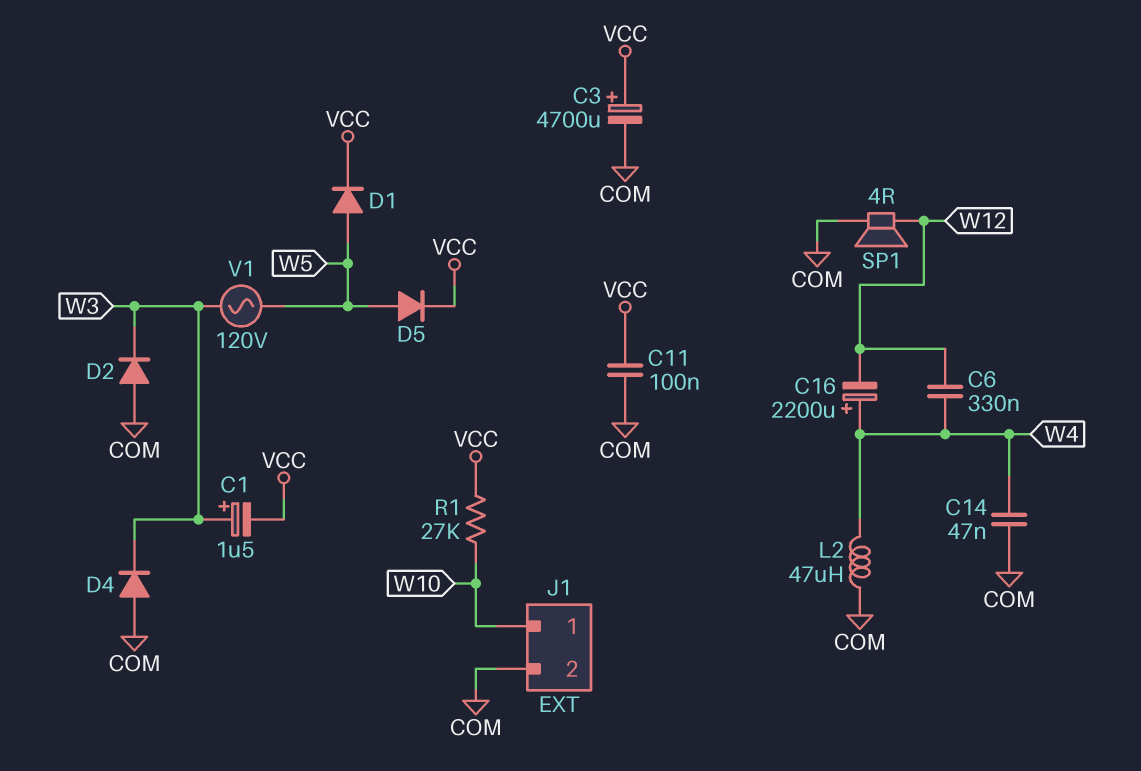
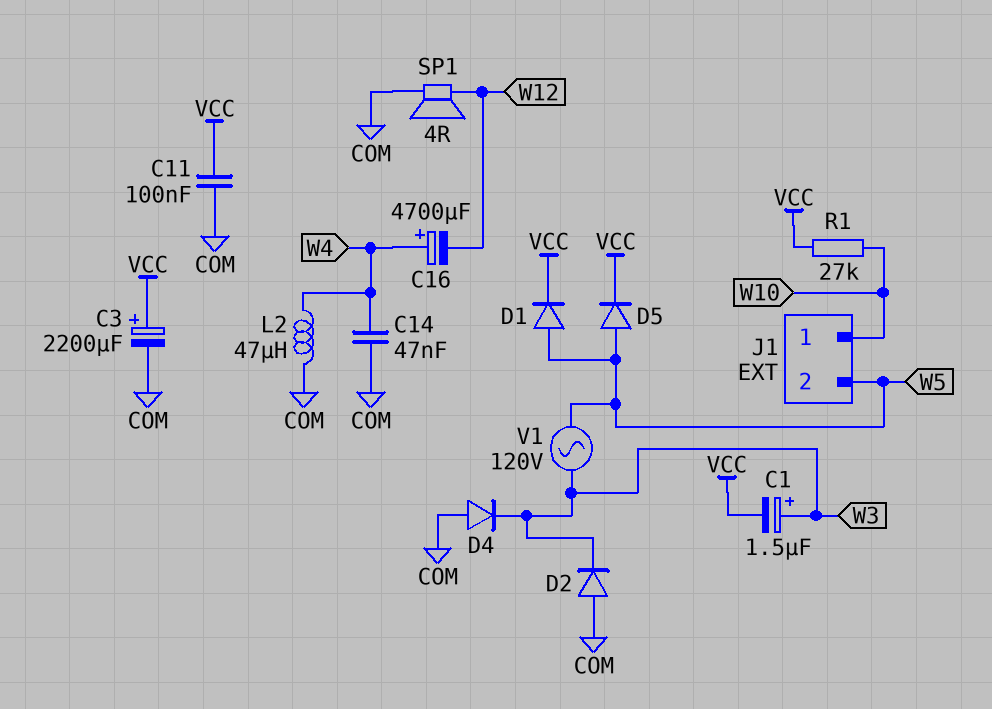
C3: 4700uF (plus VCC, minus COM) -> 2200uF (plus VCC, minus COM)
C6: 330nF (W4, W12) -> none
C16: 2200uF (plus W4, minus W12) -> 4700uF (plus W4, minus W12)
J1 pin 2: COM -> W5

